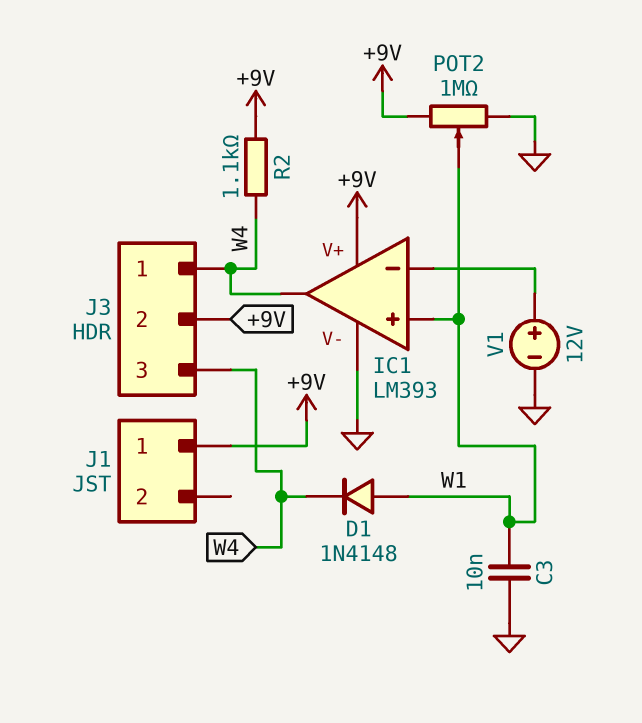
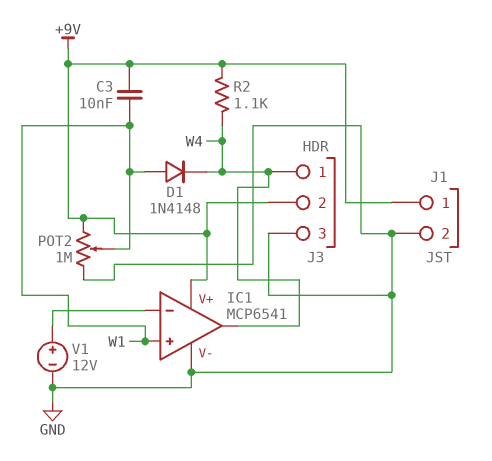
C3: 10nF (GND, W1) -> 10nF (+9V, W1)
IC1: LM393 -> MCP6541
J1 pin 2: none -> GND
J3 pin 3: W4 -> GND

